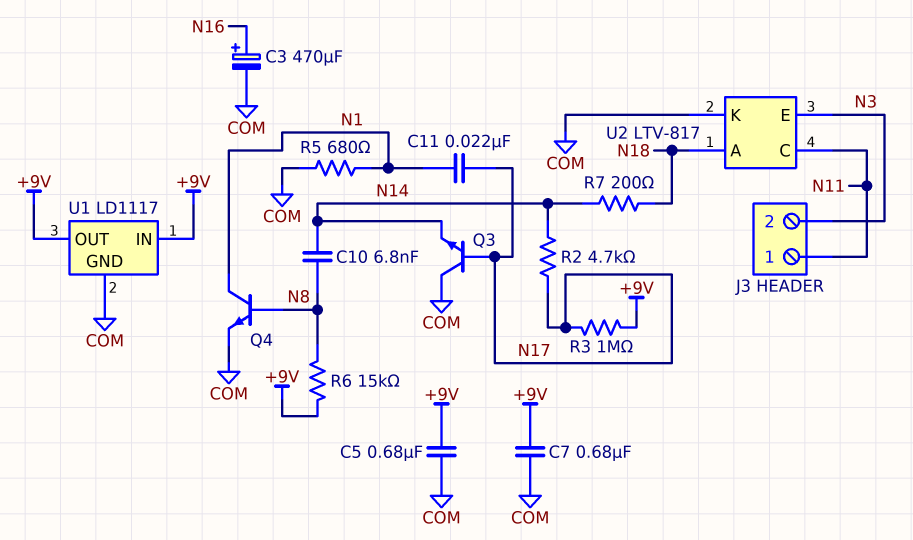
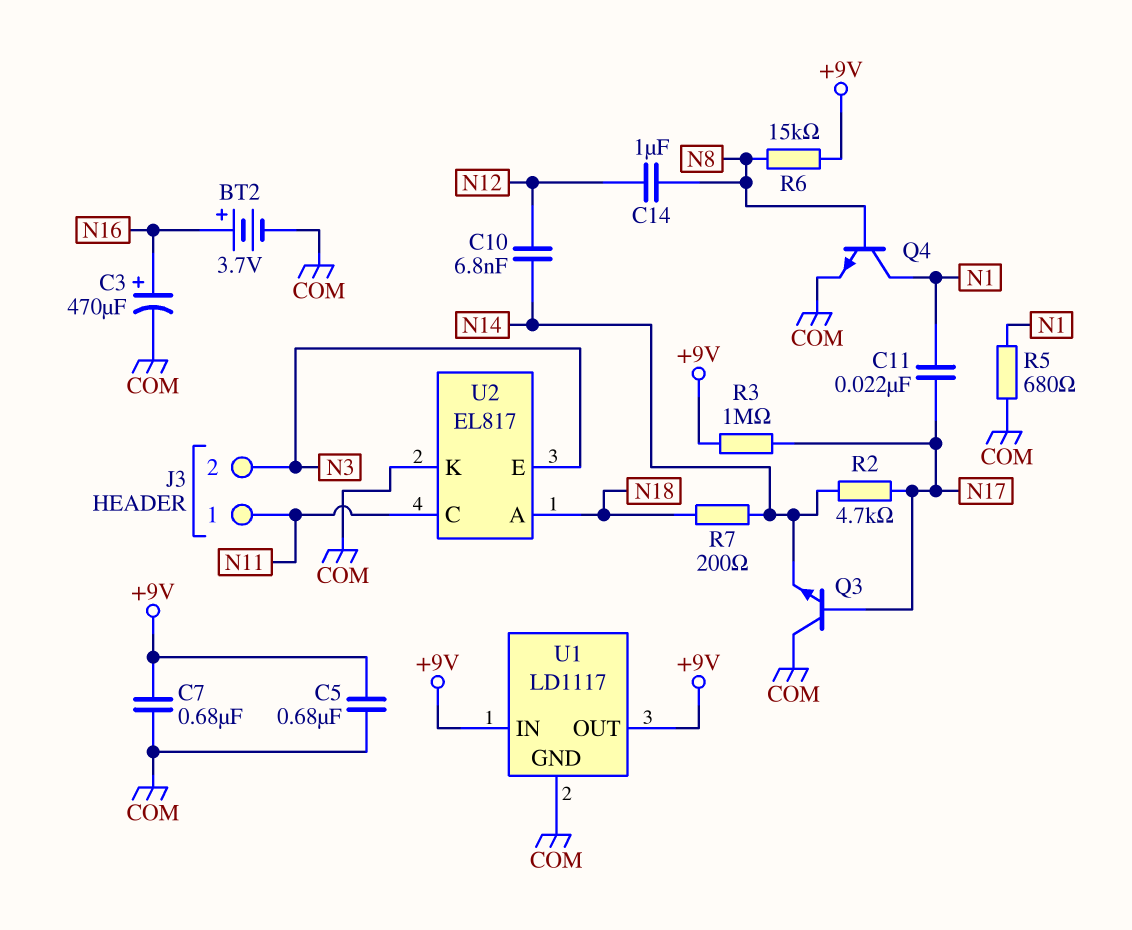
BT2: none -> 3.7V (plus N16, minus COM)
C10: 6.8nF (N8, N14) -> 6.8nF (N12, N14)
C14: none -> 1uF (N8, N12)
U2: LTV-817 -> EL817

